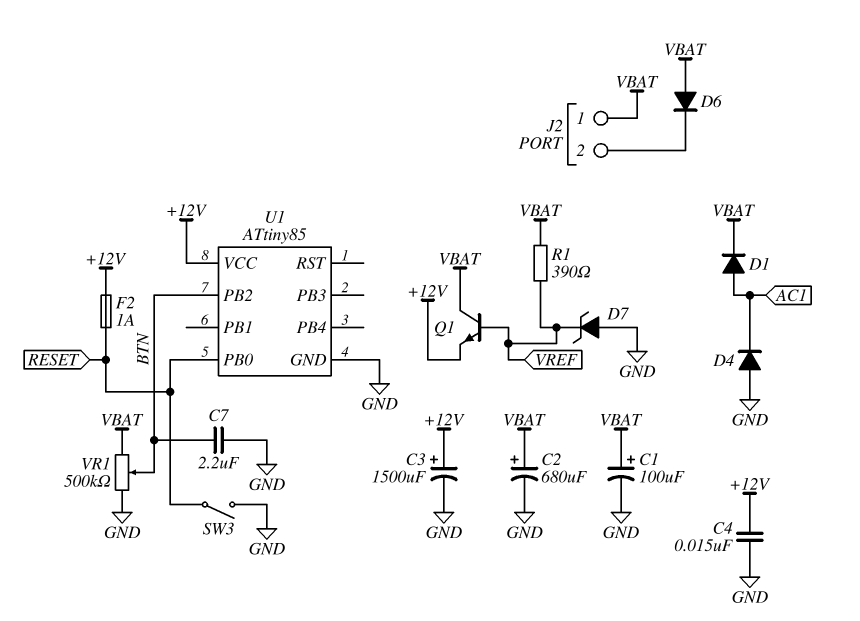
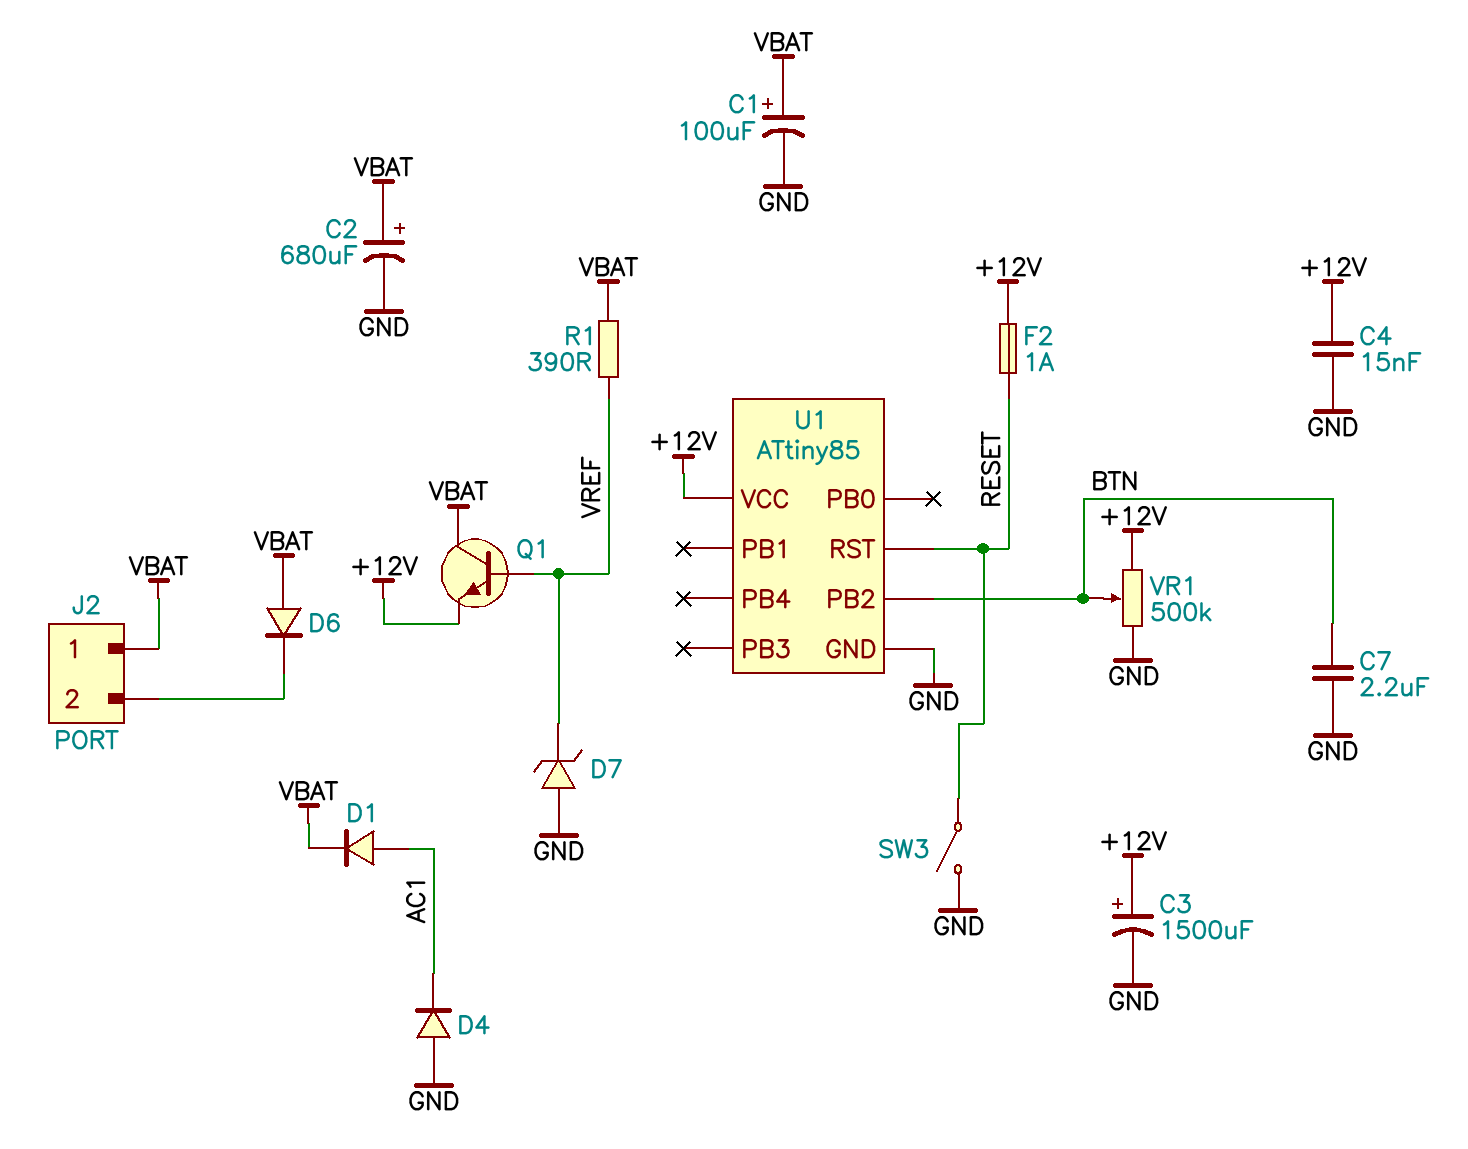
U1 pin PB0: RESET -> none
U1 pin RST: none -> RESET
VR1: 500k (GND, VBAT, wiper BTN) -> 500k (+12V, GND, wiper BTN)

